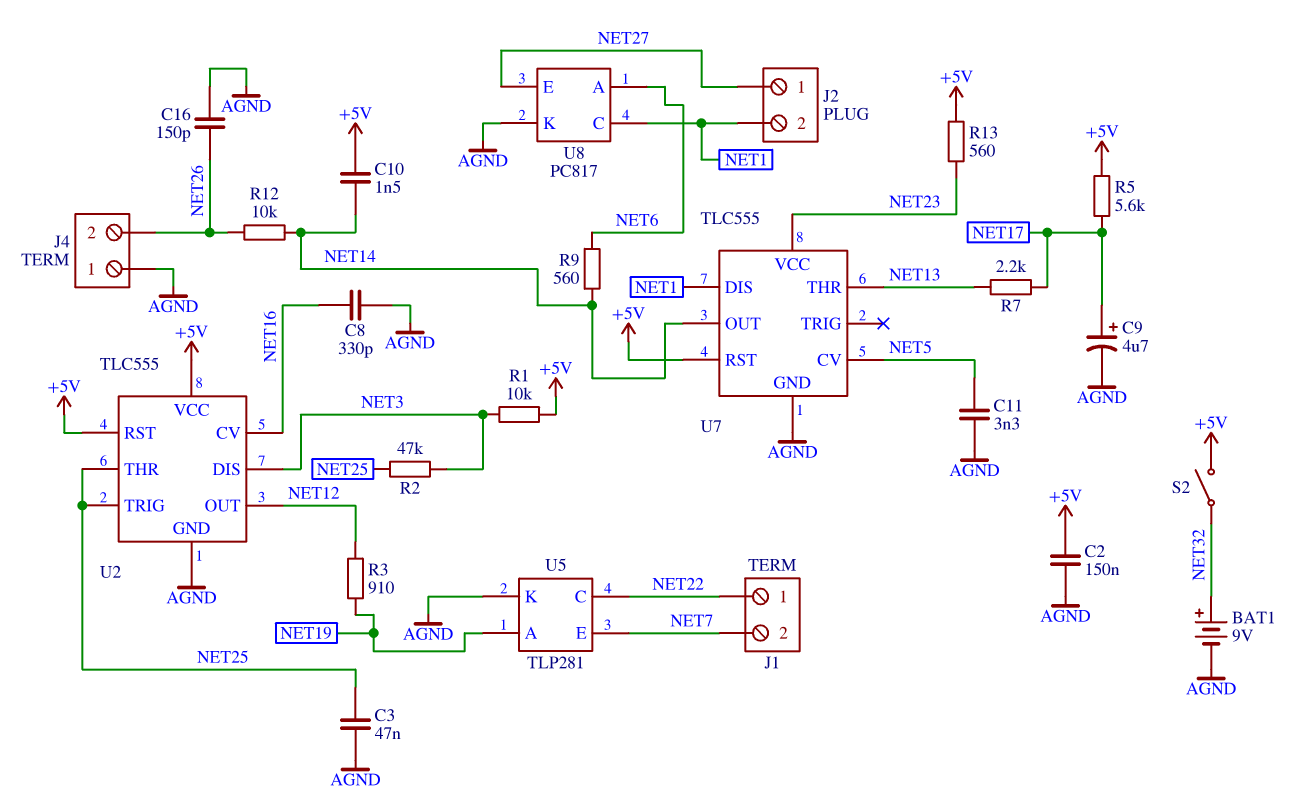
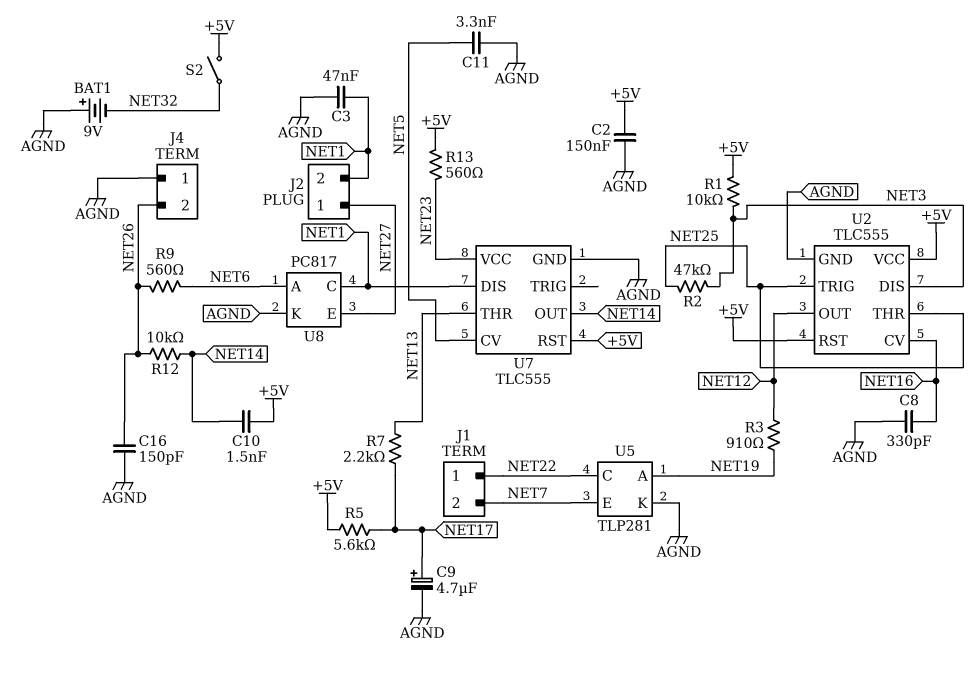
BAT1: 9V (plus NET32, minus AGND) -> 9V (plus AGND, minus NET32)
C3: 47nF (AGND, NET25) -> 47nF (AGND, NET1)
R9: 560 (NET6, NET14) -> 560 (NET6, NET26)

